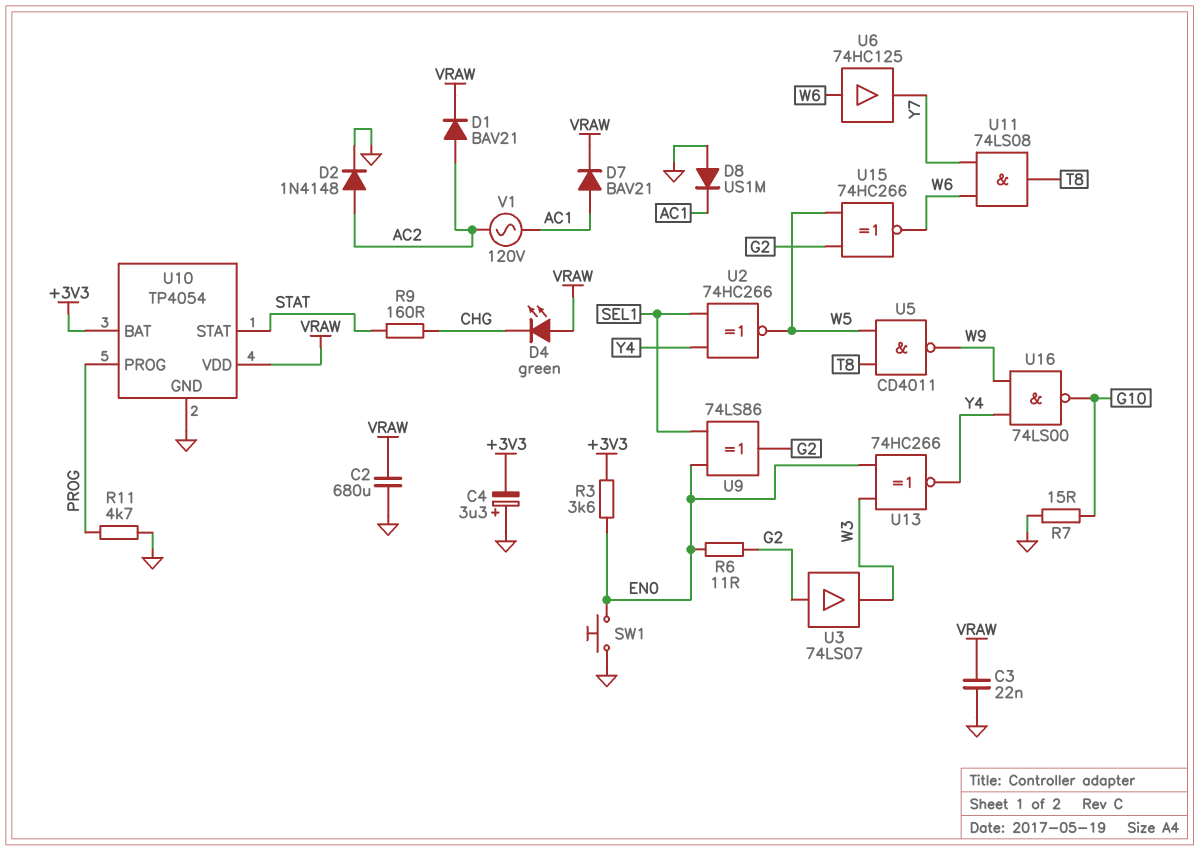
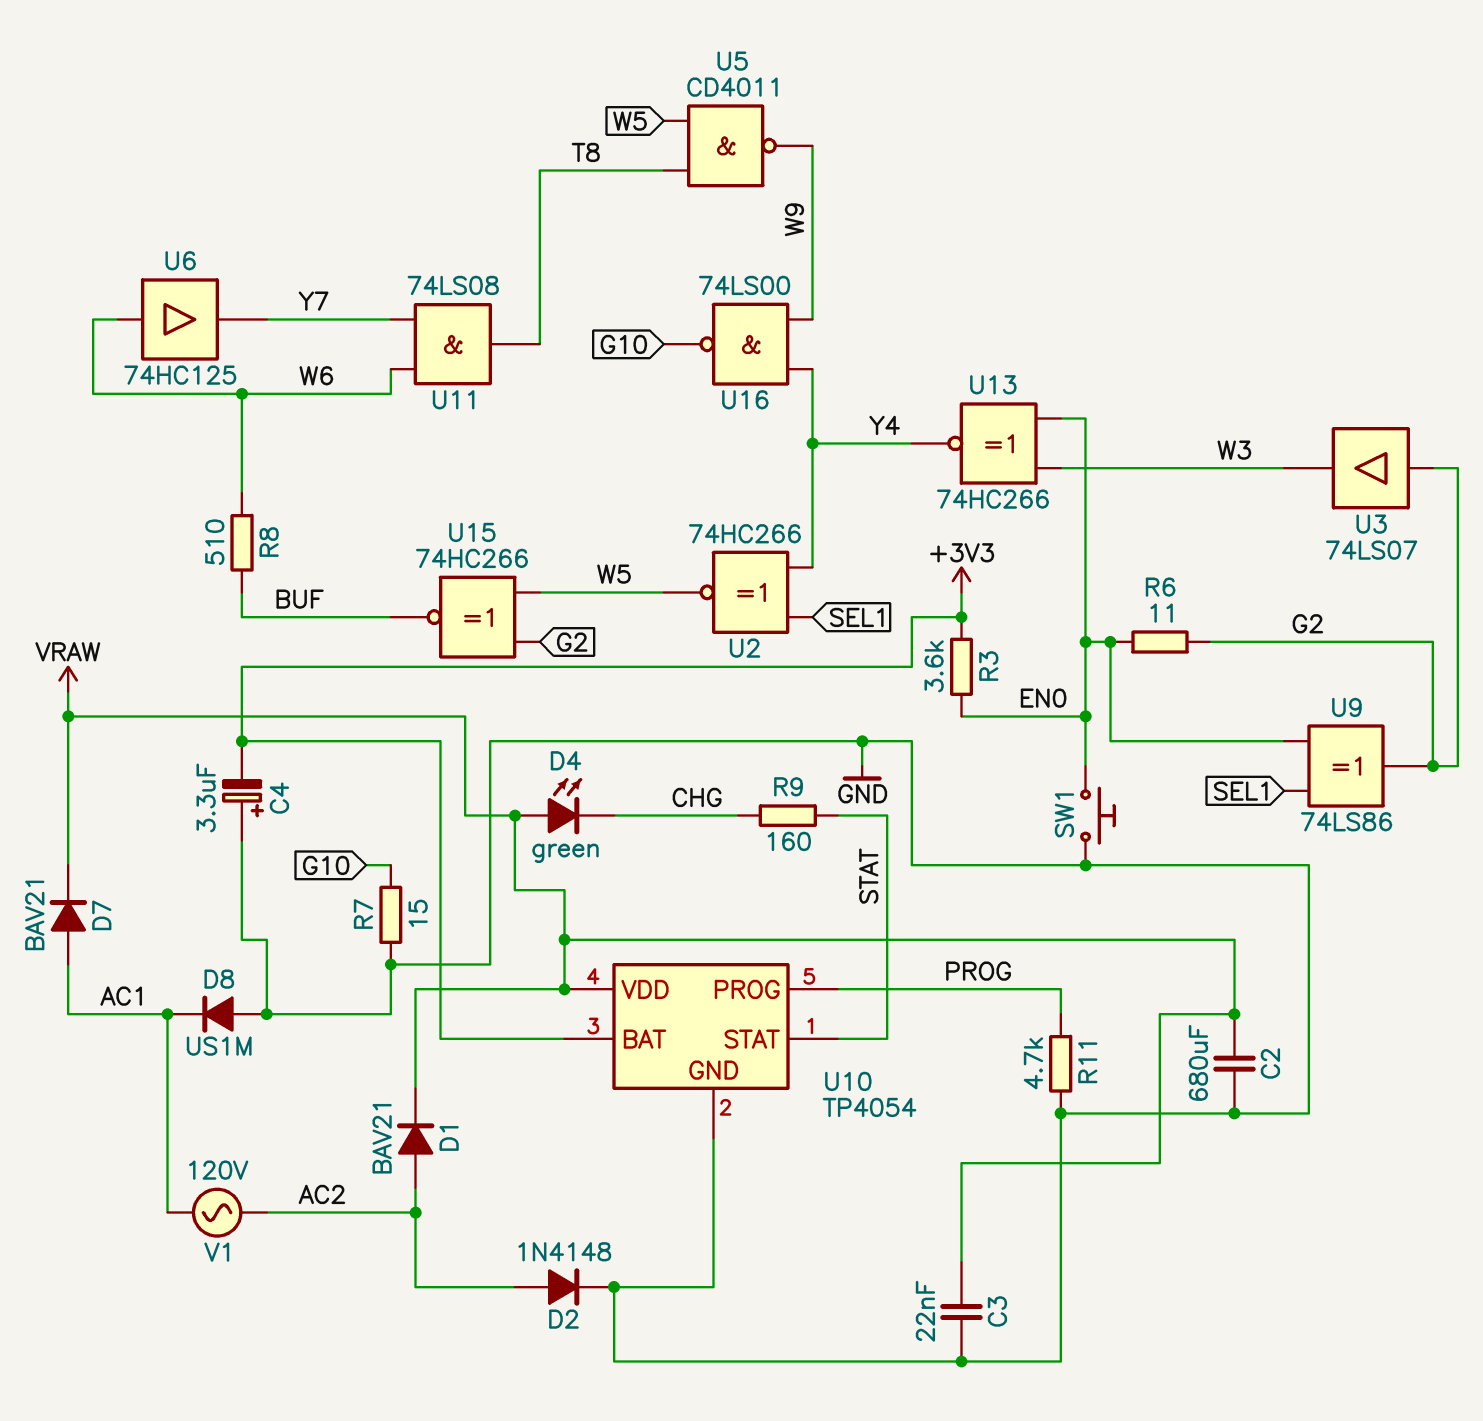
R8: none -> 510 (BUF, W6)
U15: XNOR 74HC266 (in G2, in W5, out W6) -> XNOR 74HC266 (in G2, in W5, out BUF)

